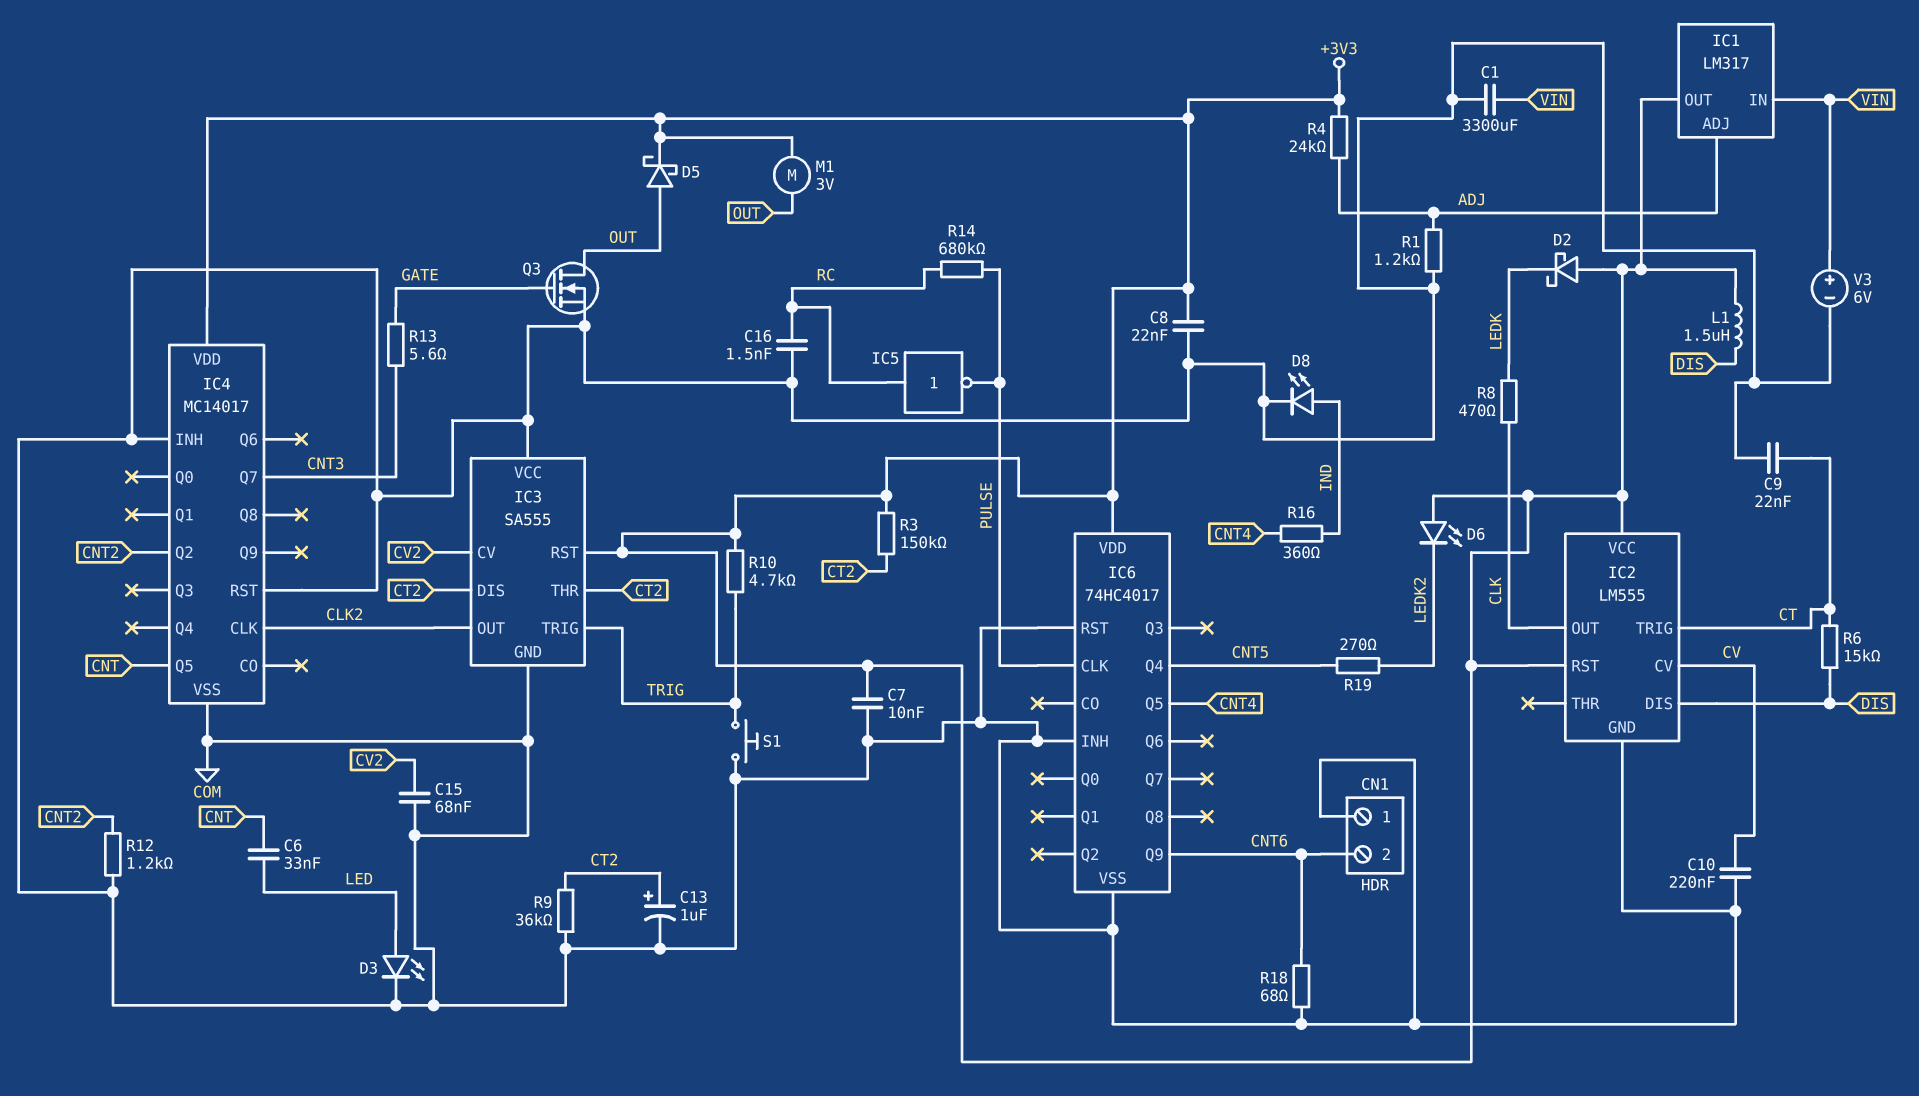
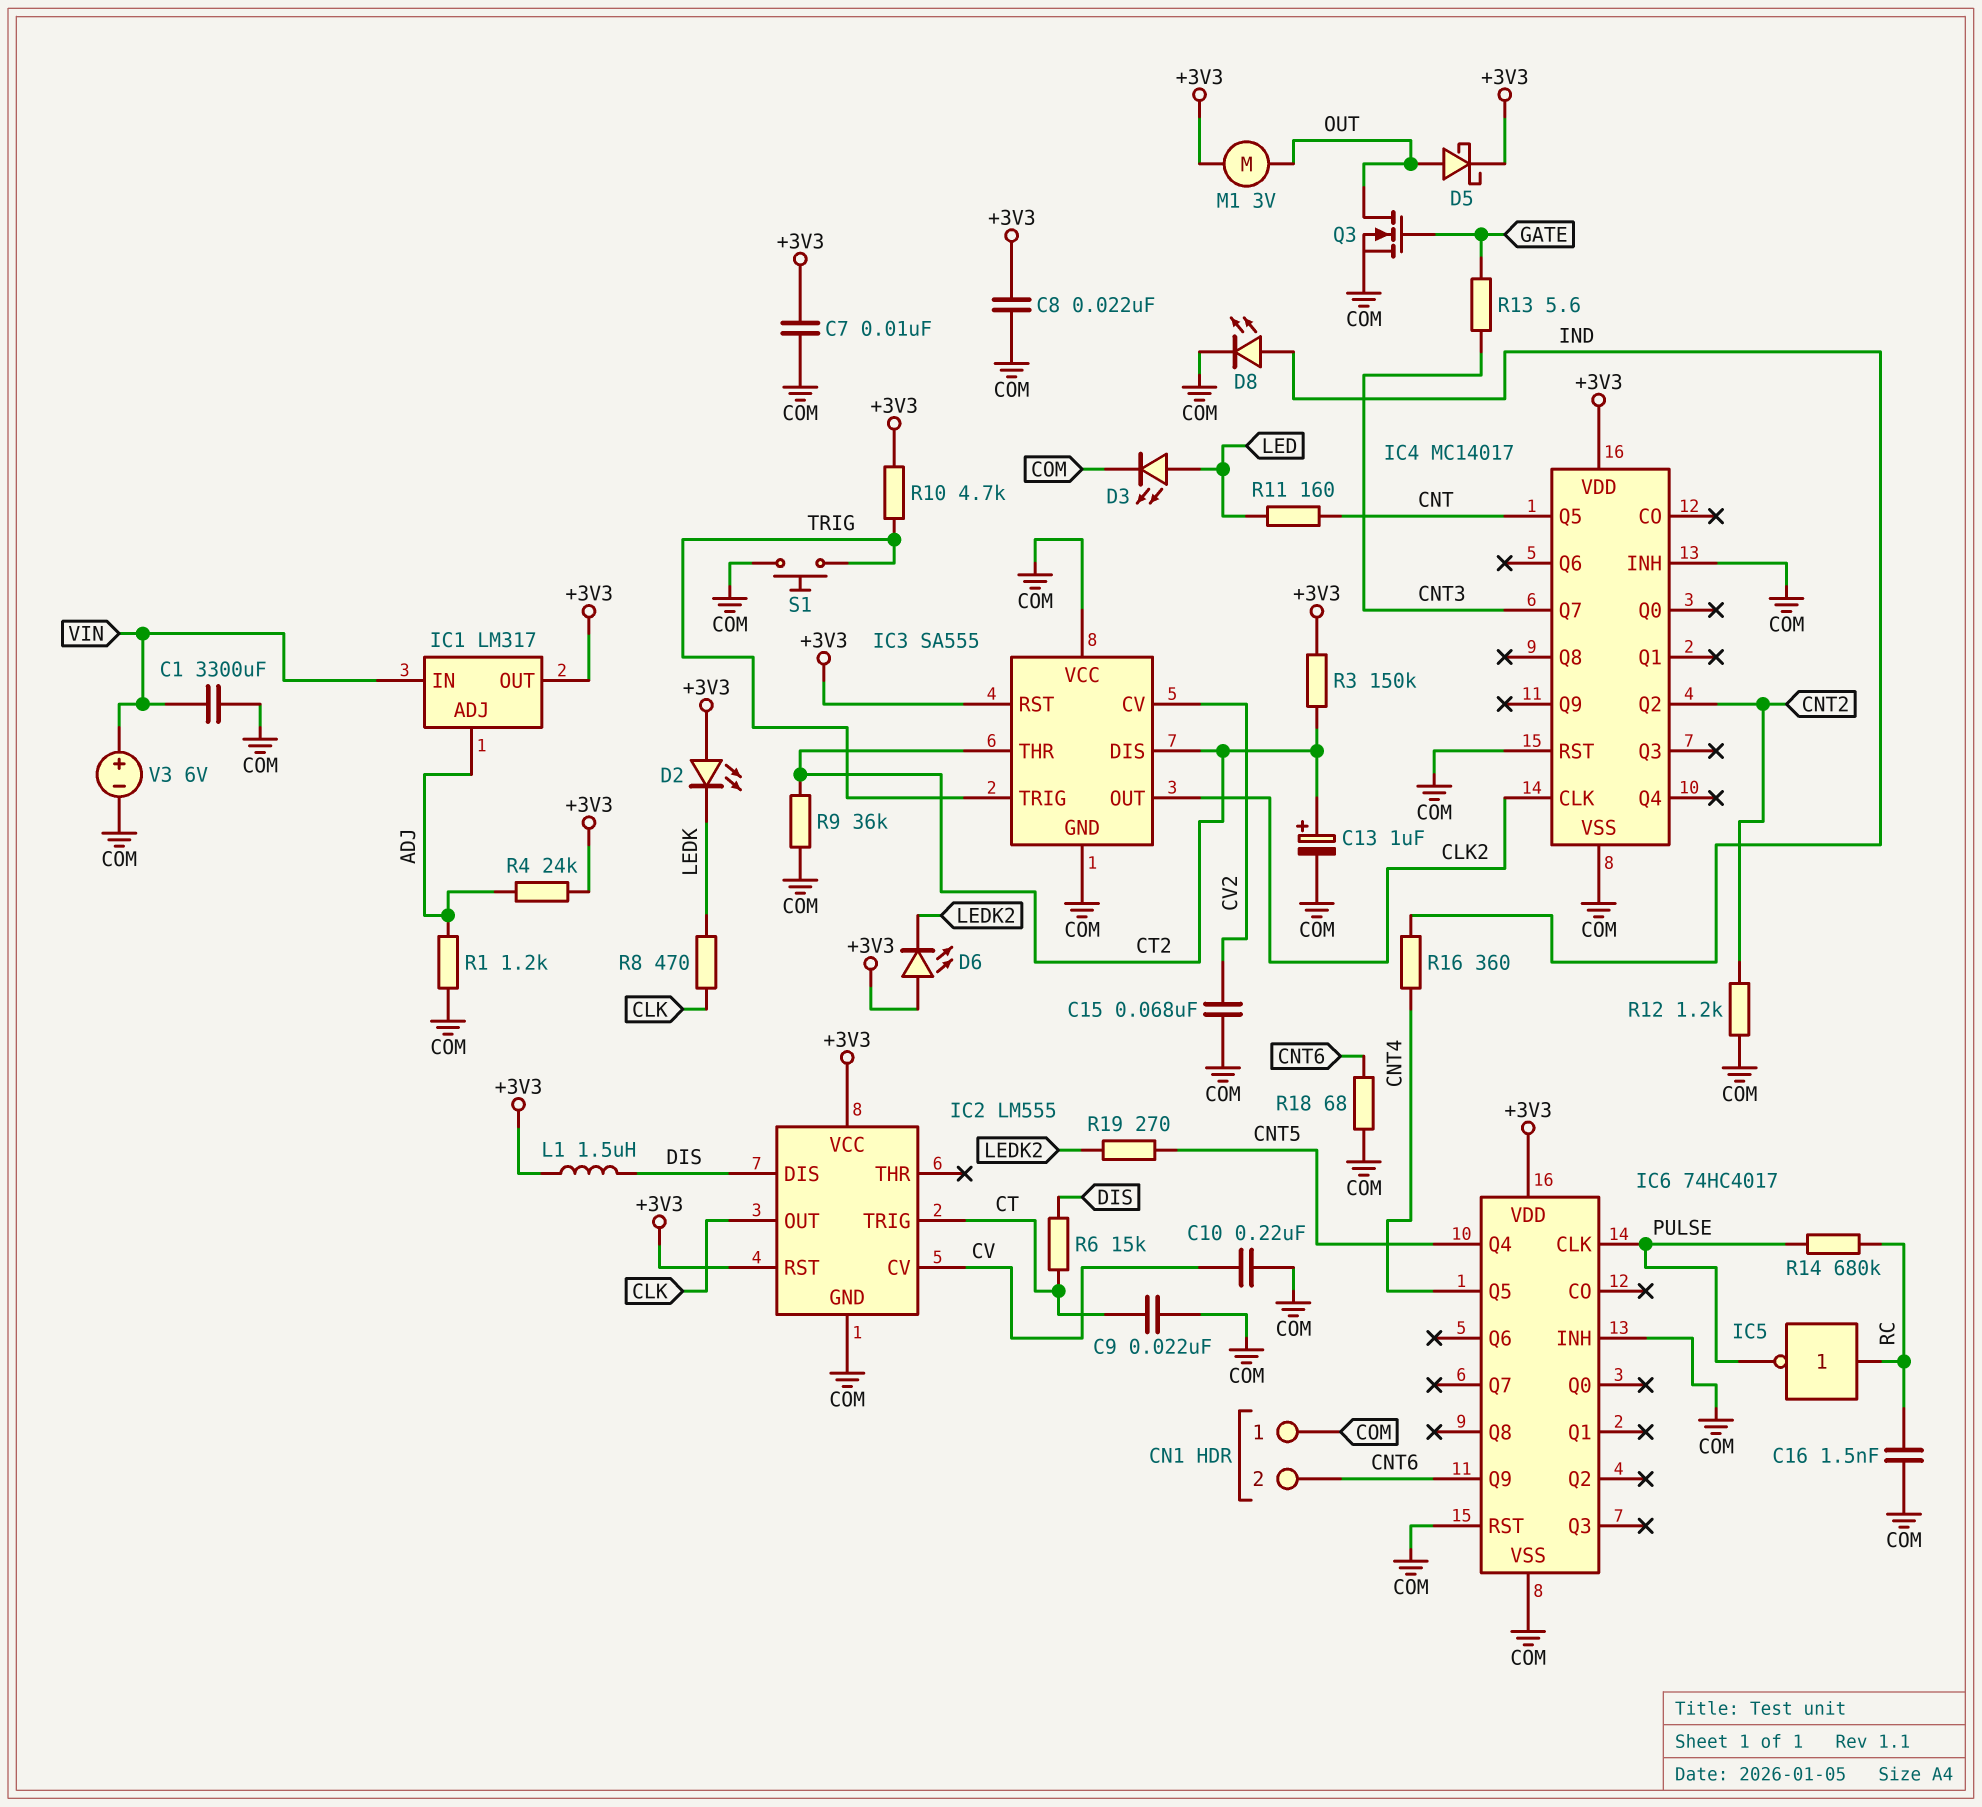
C6: 33nF (CNT, LED) -> none
D2: schottky (A +3V3, K LEDK) -> LED (A +3V3, K LEDK)
R11: none -> 160 (CNT, LED)

